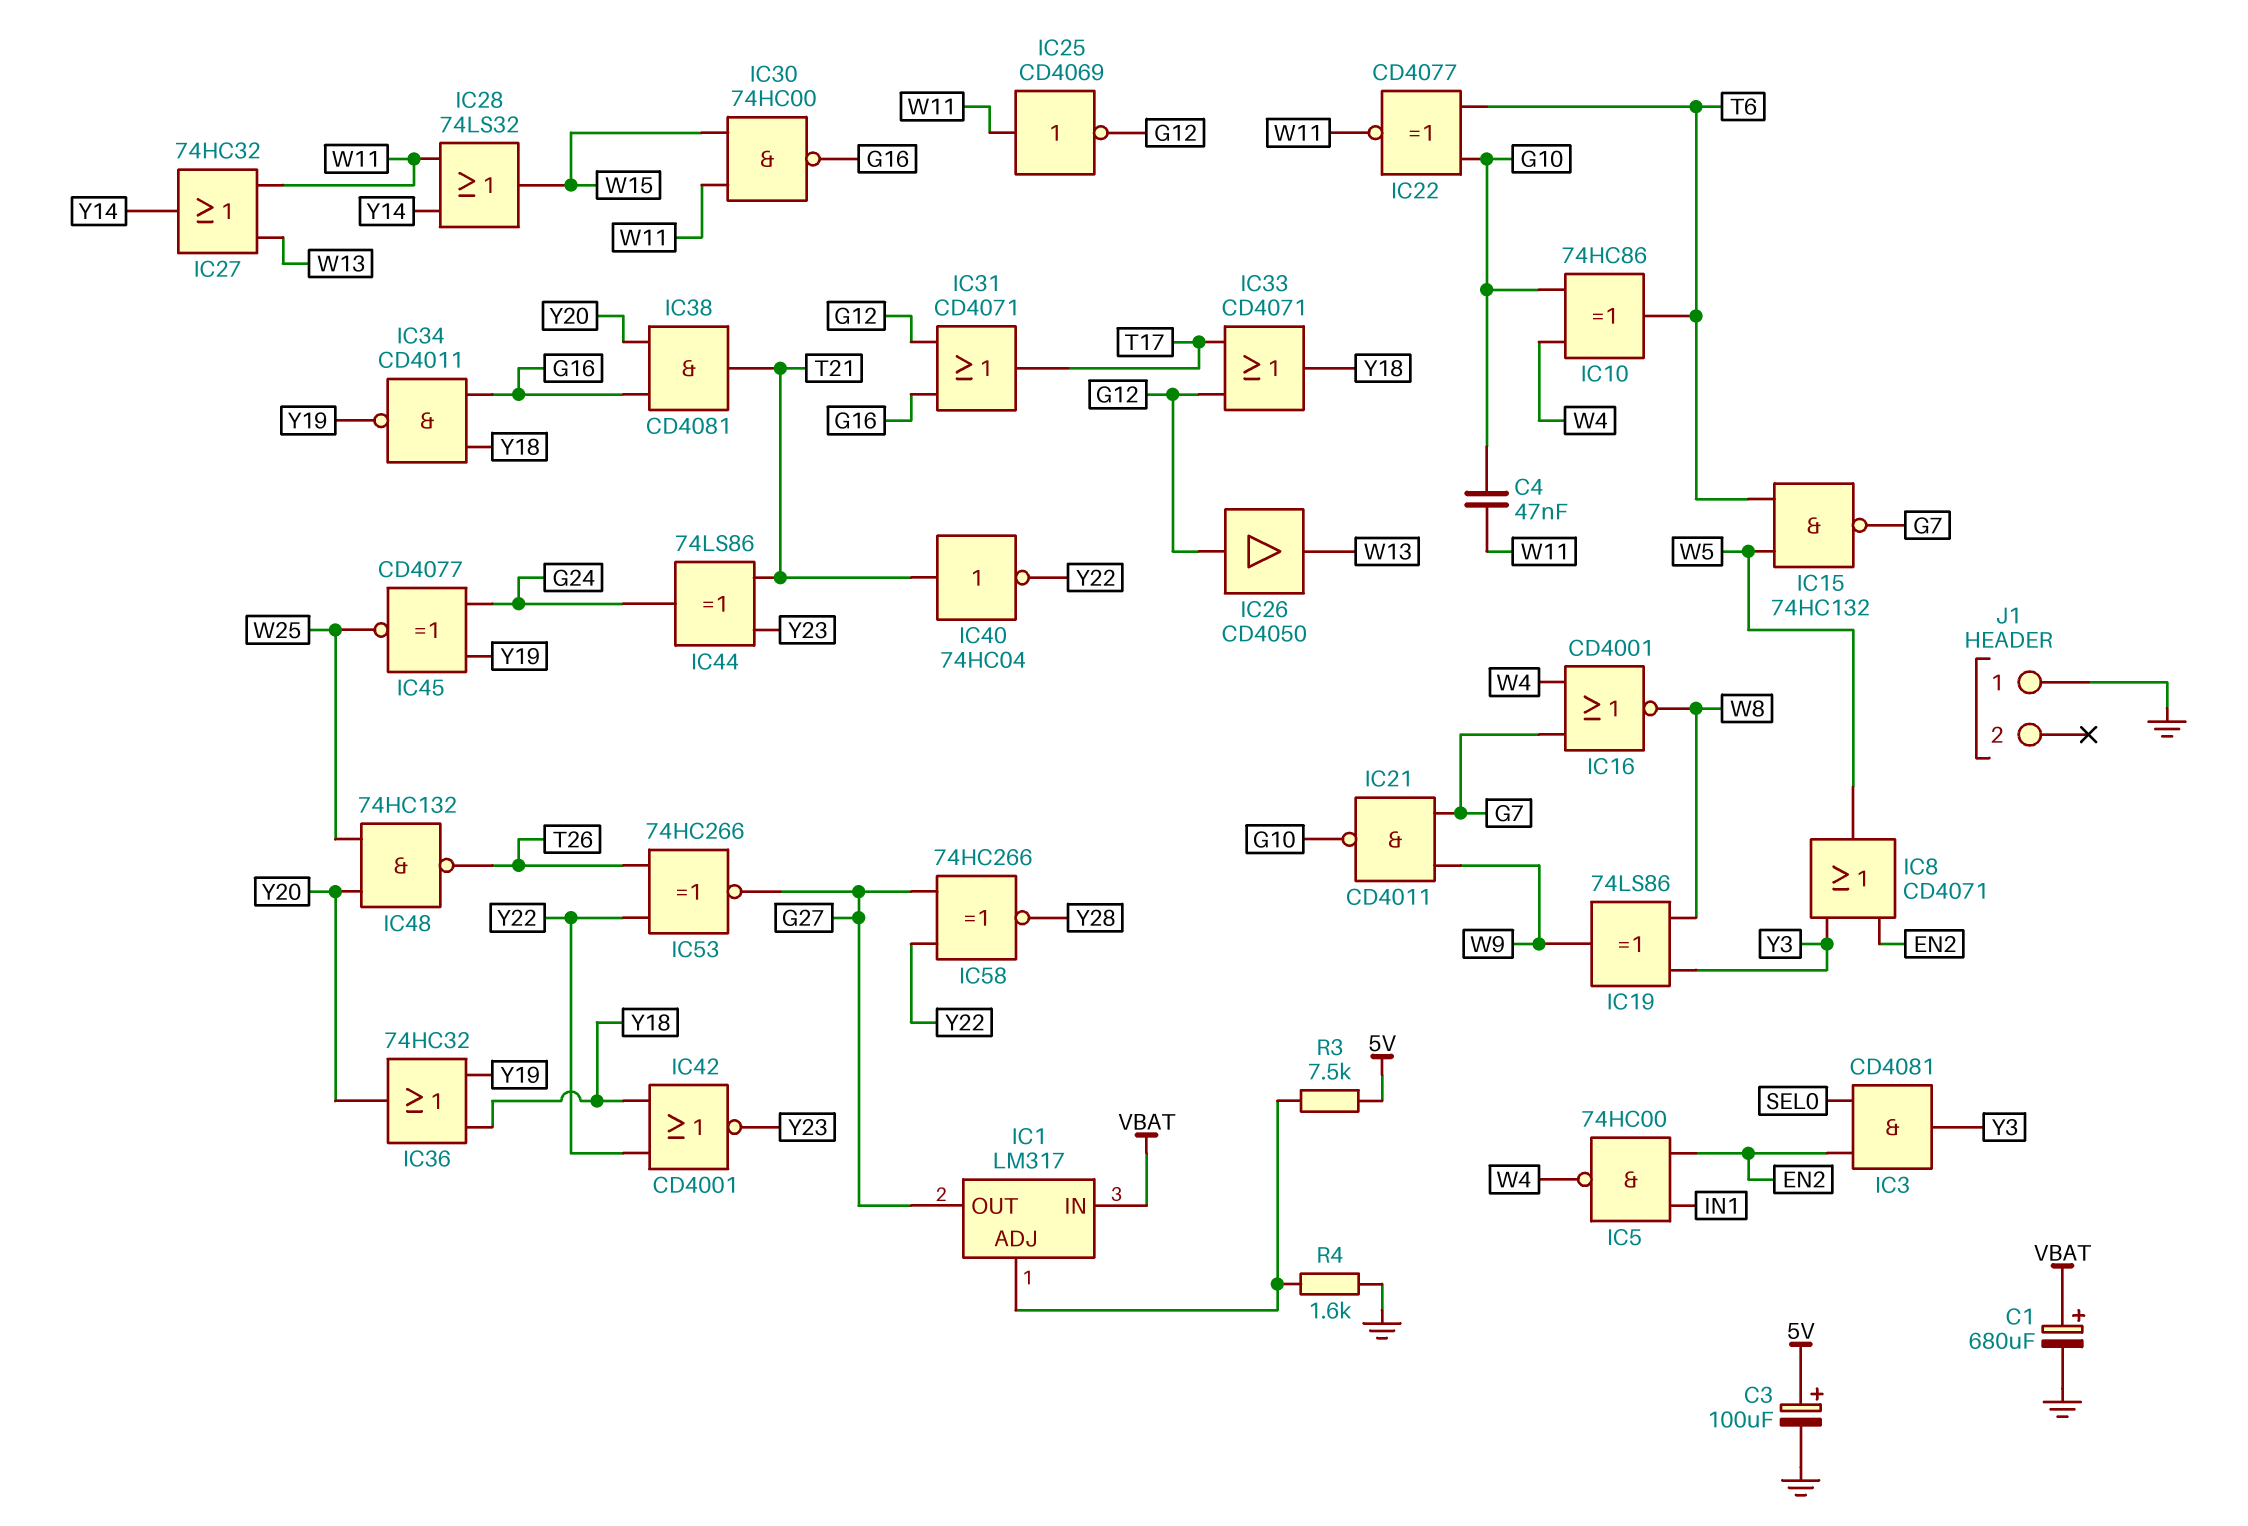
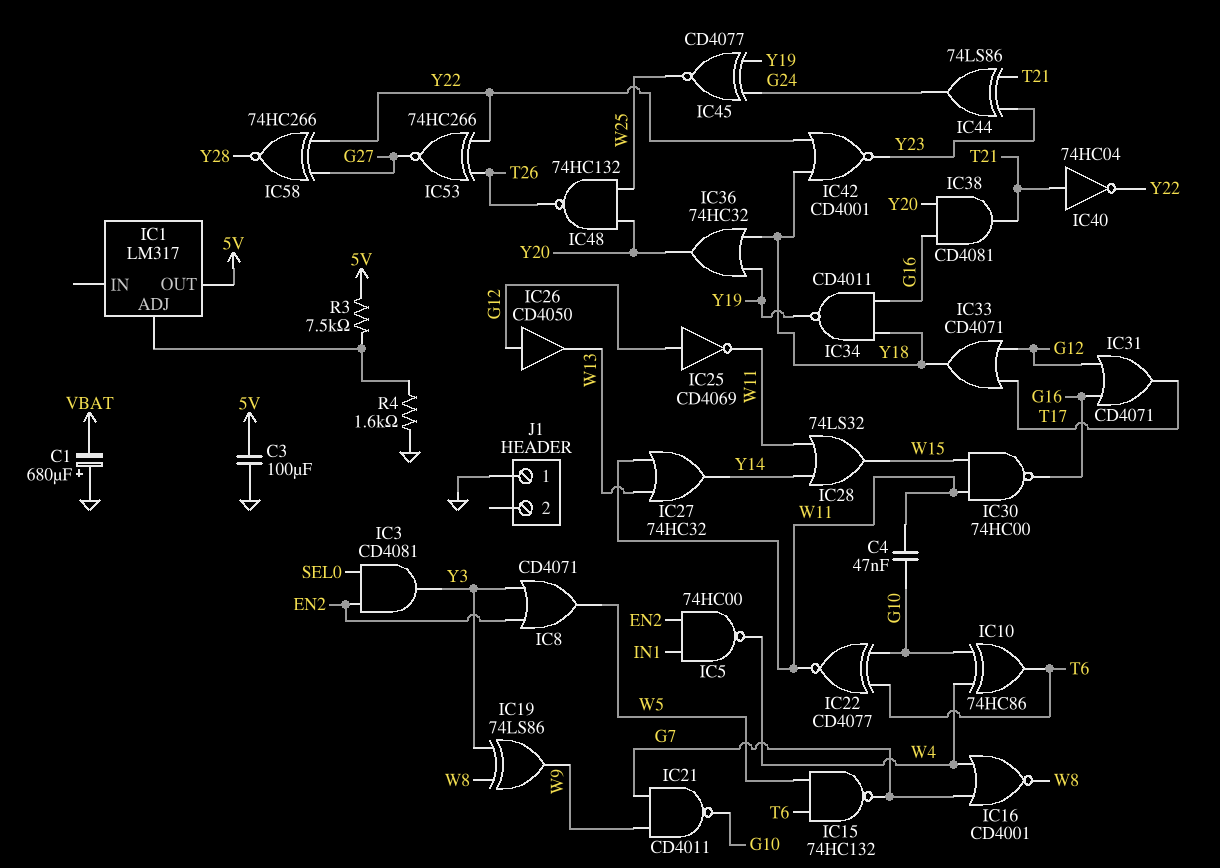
C1: 680uF (plus VBAT, minus GND) -> 680uF (plus GND, minus VBAT)
C3: 100uF (plus 5V, minus GND) -> 100uF (5V, GND)
IC1 pin IN: VBAT -> none
IC1 pin OUT: G27 -> 5V
IC25: NOT CD4069 (in W11, out G12) -> NOT CD4069 (in G12, out W11)

